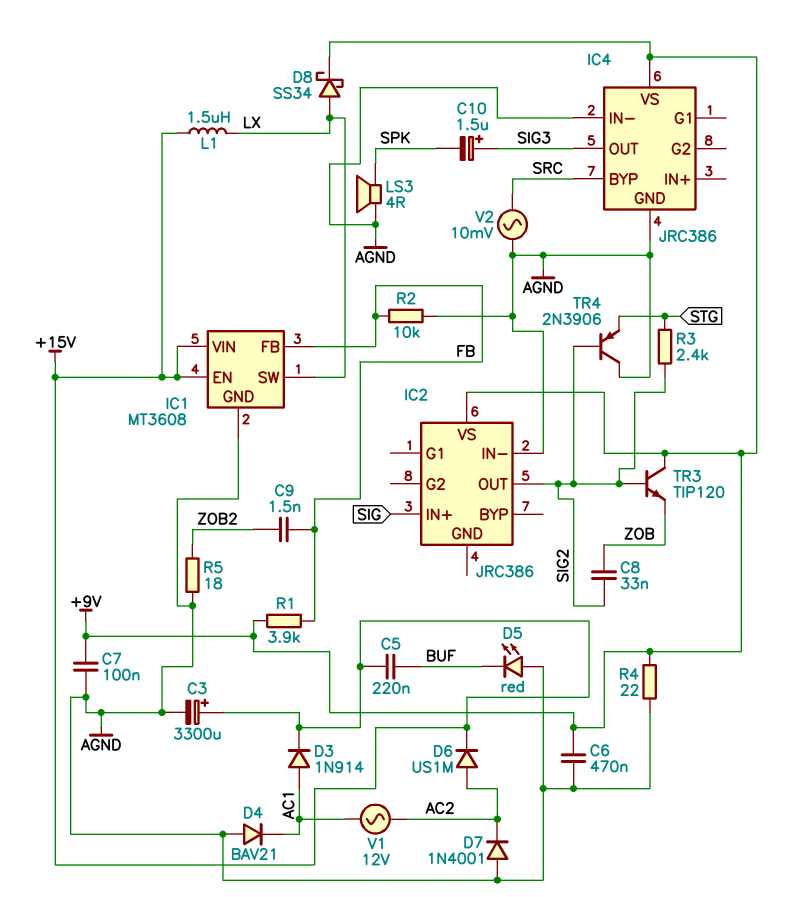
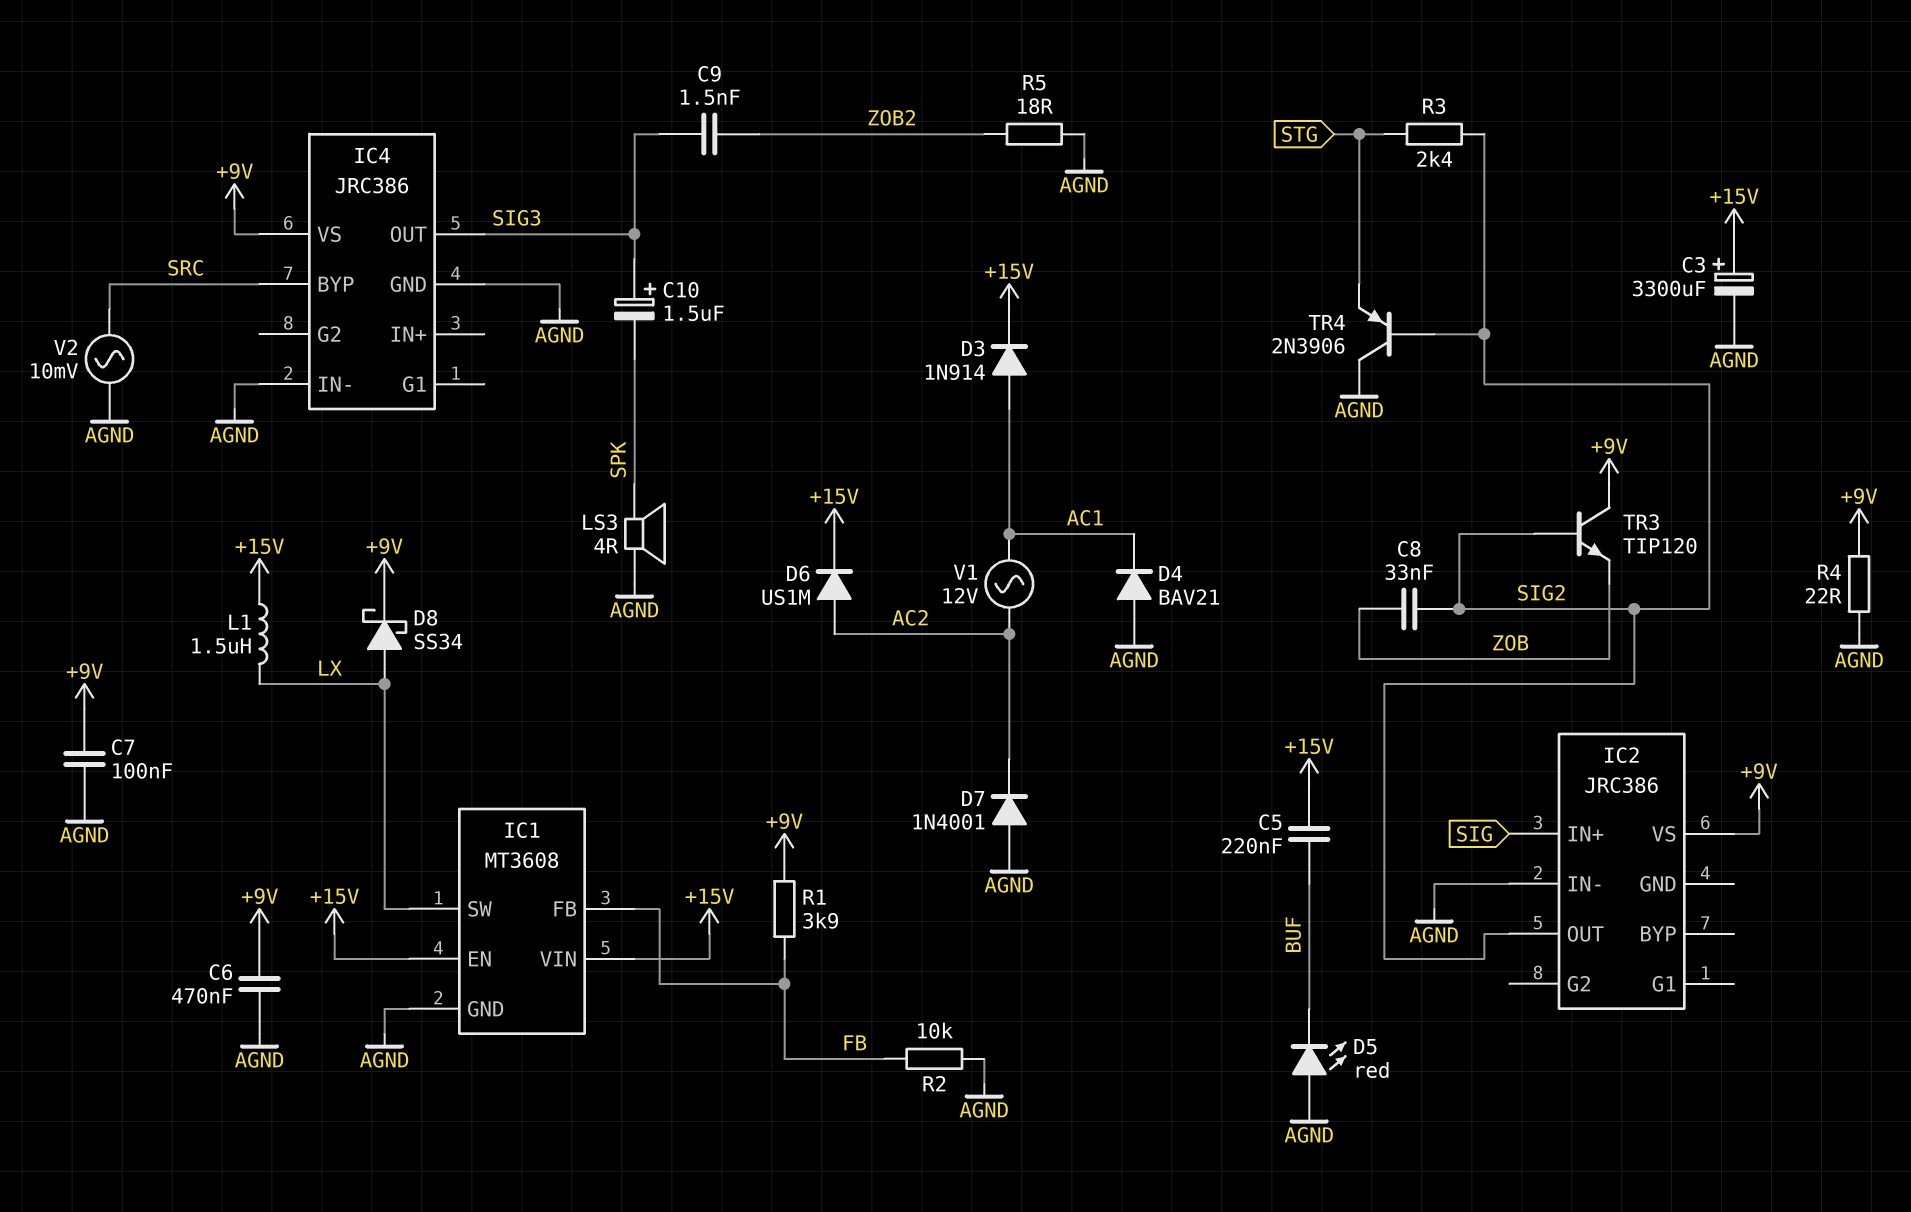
C9: 1.5nF (FB, ZOB2) -> 1.5nF (SIG3, ZOB2)

